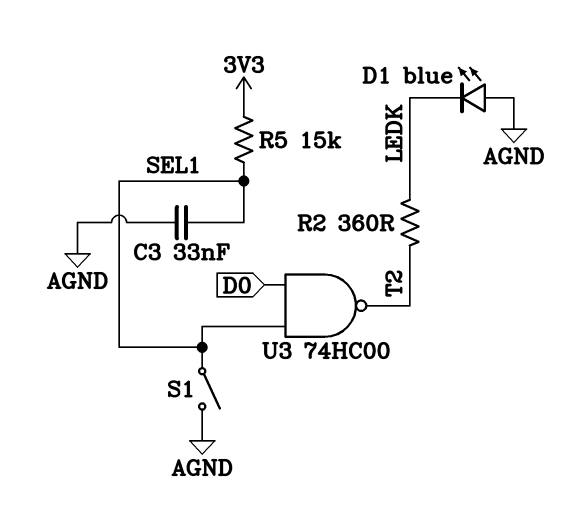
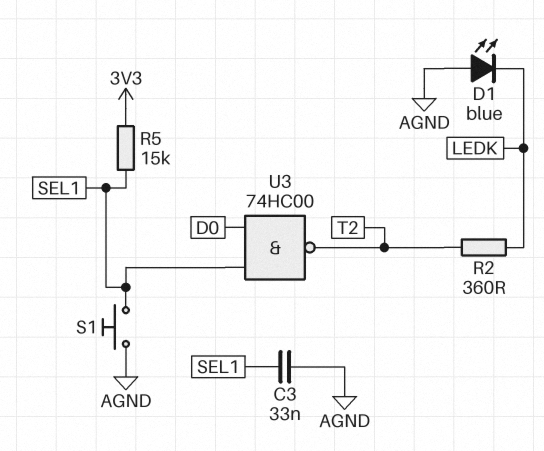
S1: switch (AGND, SEL1) -> button (AGND, SEL1)

